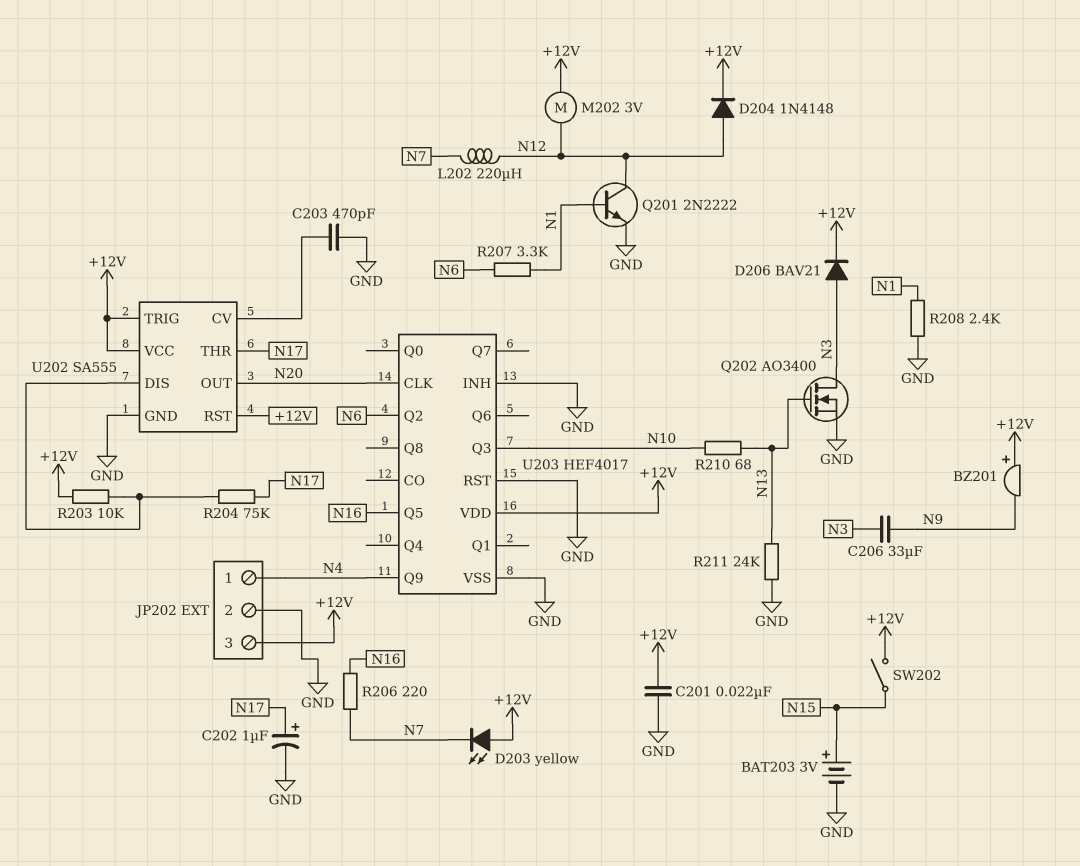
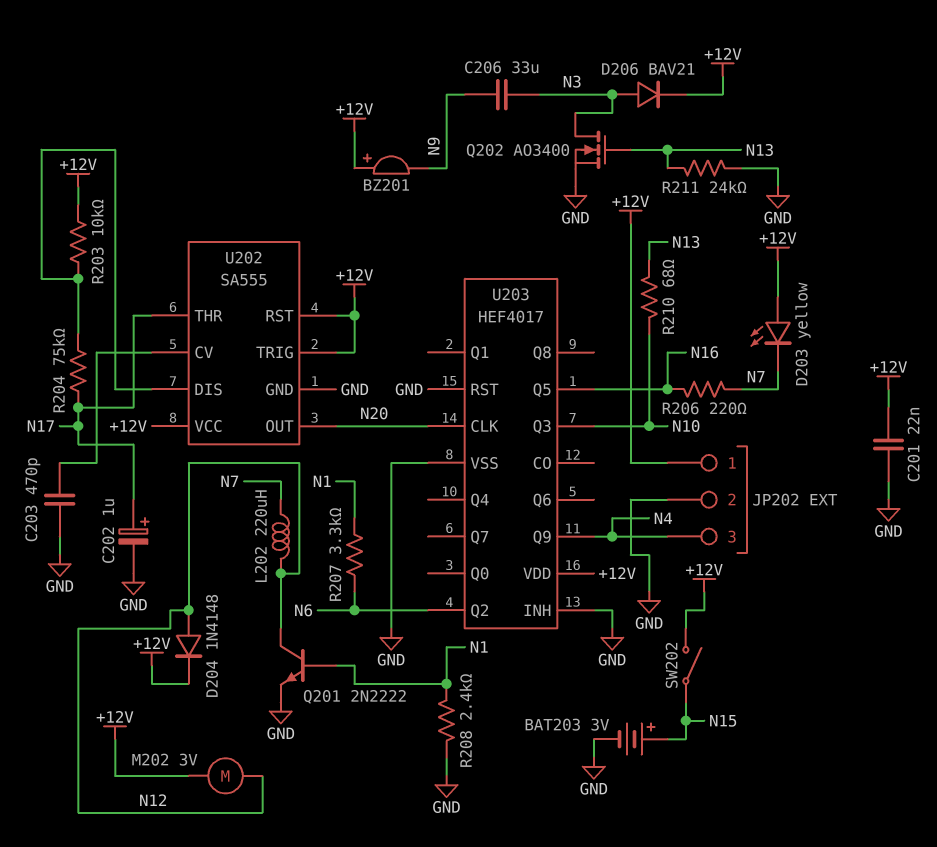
JP202 pin 1: N4 -> +12V
JP202 pin 3: +12V -> N4

